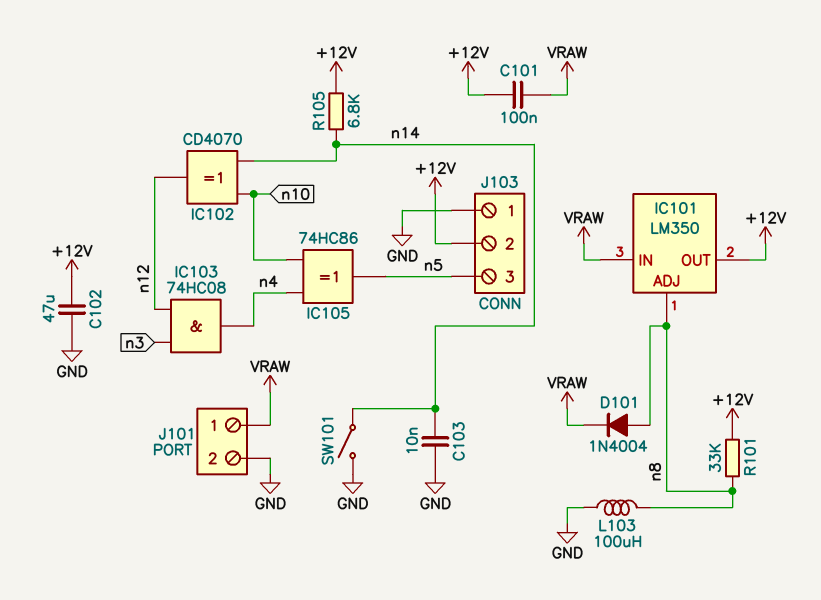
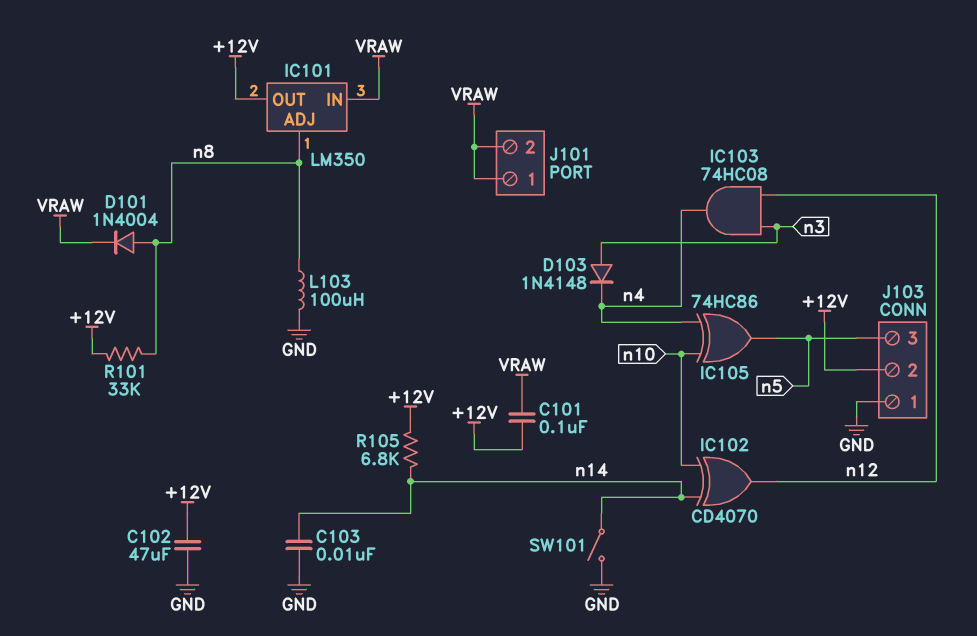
D103: none -> diode 1N4148 (A n3, K n4)
J101 pin 2: GND -> VRAW

